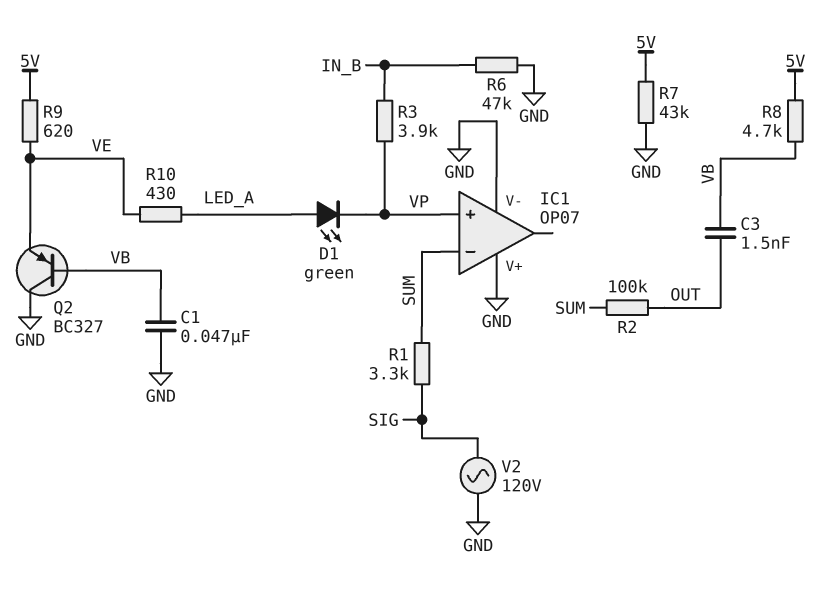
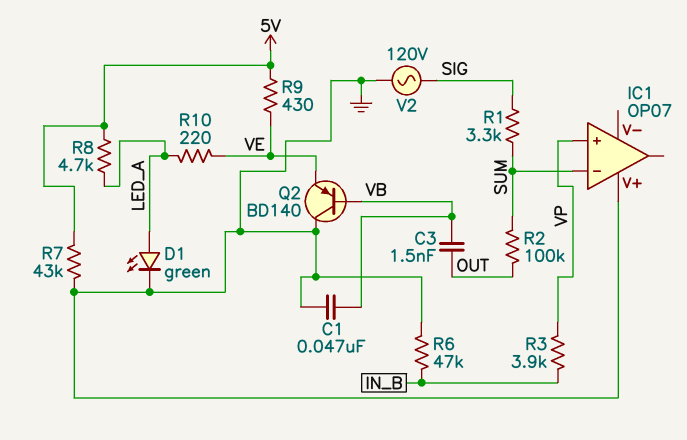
D1: LED green (A LED_A, K VP) -> LED green (A LED_A, K GND)
IC1 pin V-: GND -> none
Q2: PNP BC327 (B VB, C GND, E VE) -> PNP BD140 (B VB, C GND, E VE)
R8: 4.7k (5V, VB) -> 4.7k (5V, LED_A)
R9: 620 (5V, VE) -> 430 (5V, VE)
R10: 430 (LED_A, VE) -> 220 (LED_A, VE)

